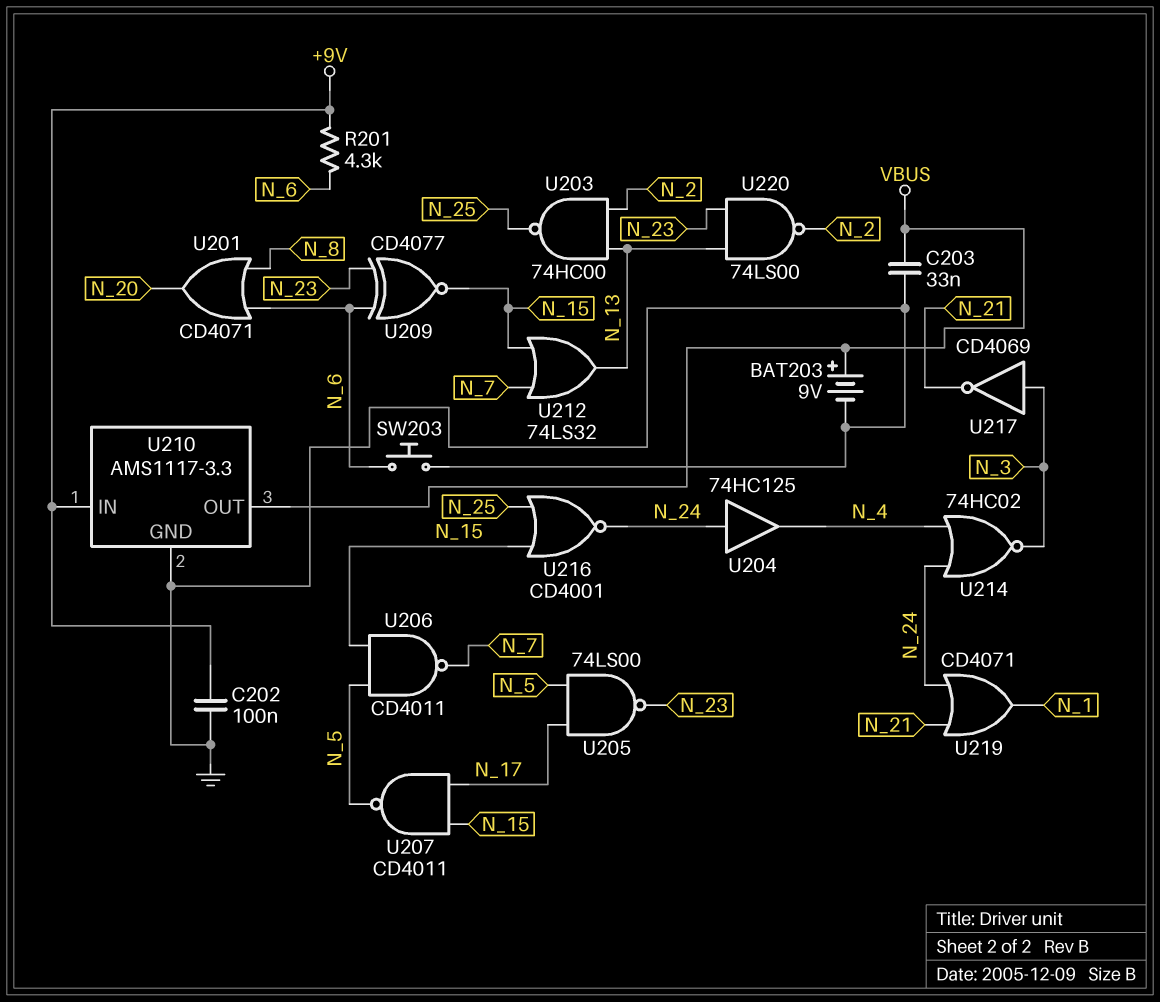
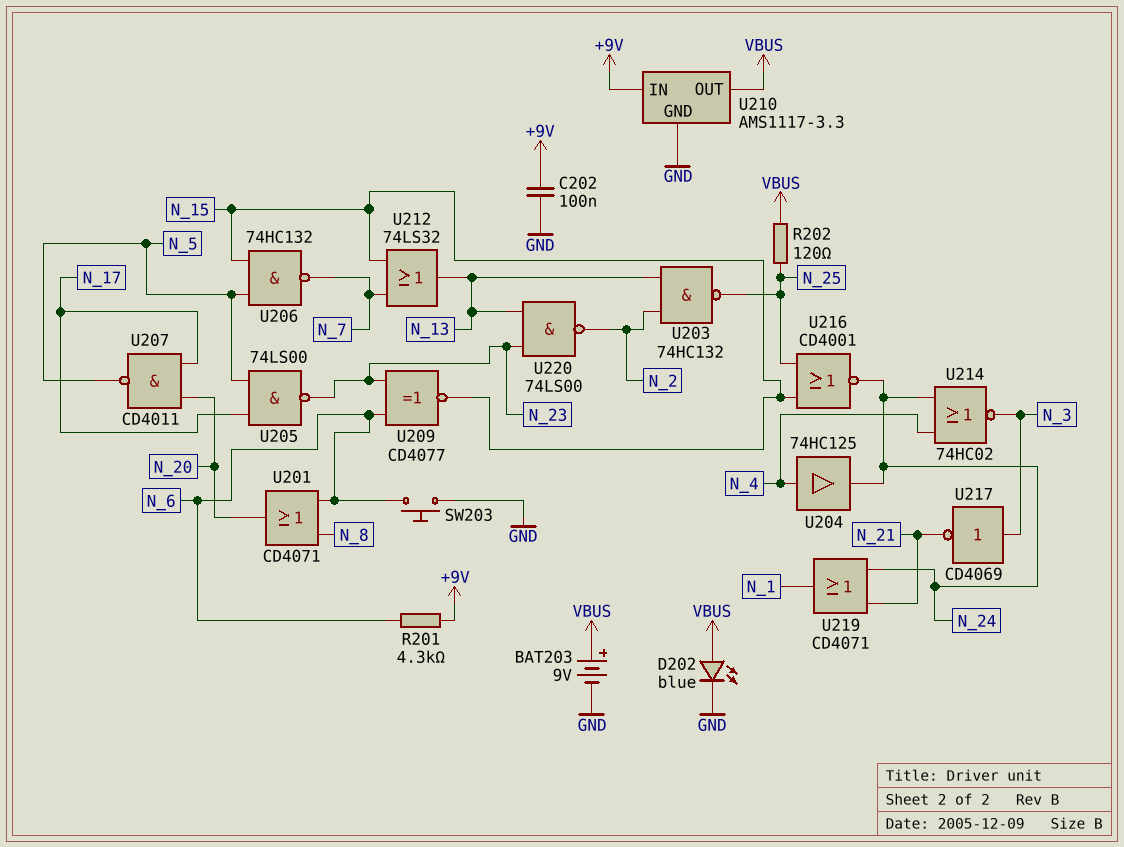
C203: 33nF (GND, VBUS) -> none
D202: none -> LED blue (A VBUS, K GND)
R202: none -> 120 (N_25, VBUS)
U203: NAND 74HC00 (in N_2, in N_13, out N_25) -> NAND 74HC132 (in N_2, in N_13, out N_25)
U204: buffer 74HC125 (in N_24, out N_4) -> buffer 74HC125 (in N_4, out N_24)
U206: NAND CD4011 (in N_5, in N_15, out N_7) -> NAND 74HC132 (in N_5, in N_15, out N_7)
U207: NAND CD4011 (in N_15, in N_17, out N_5) -> NAND CD4011 (in N_17, in N_20, out N_5)

